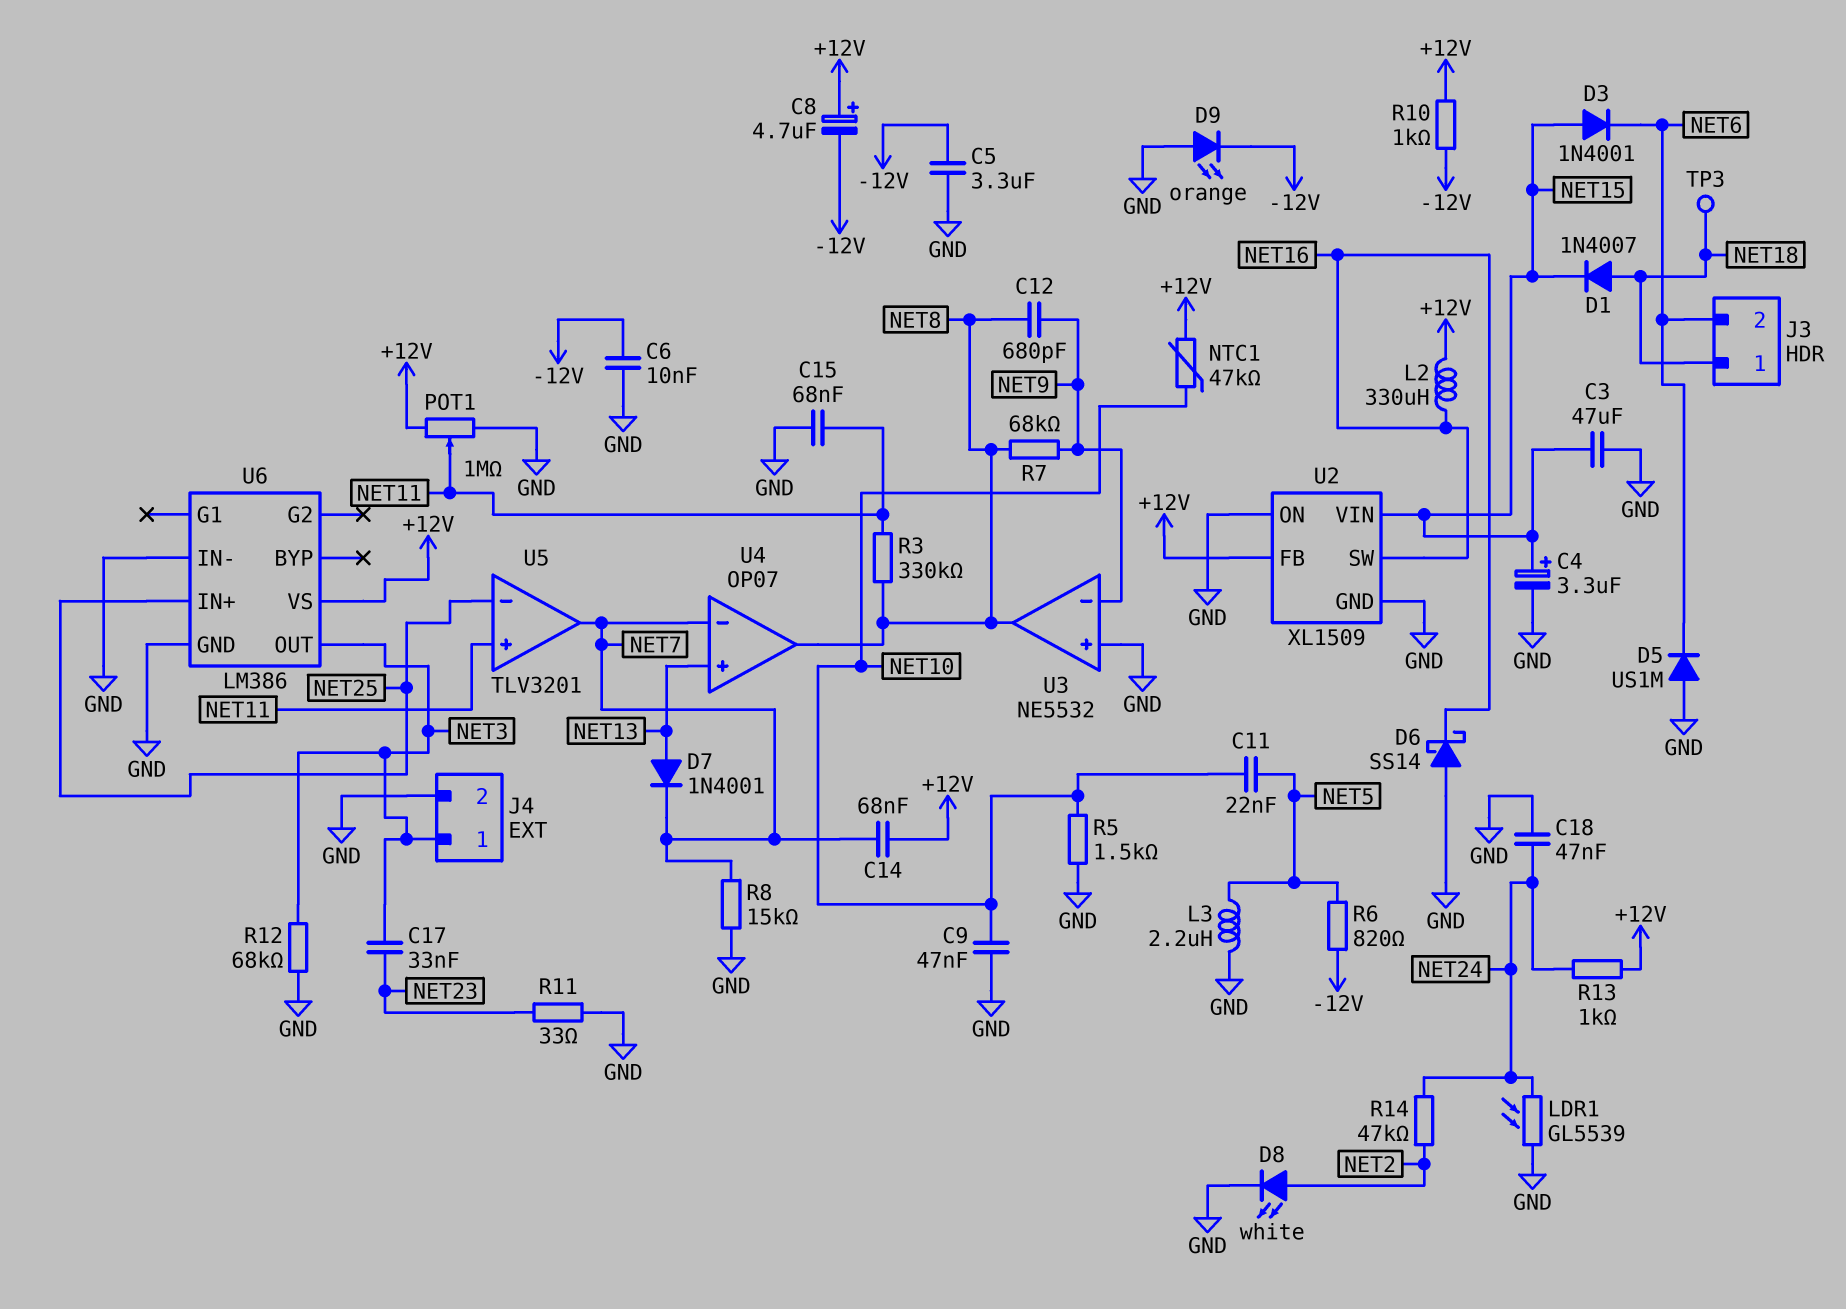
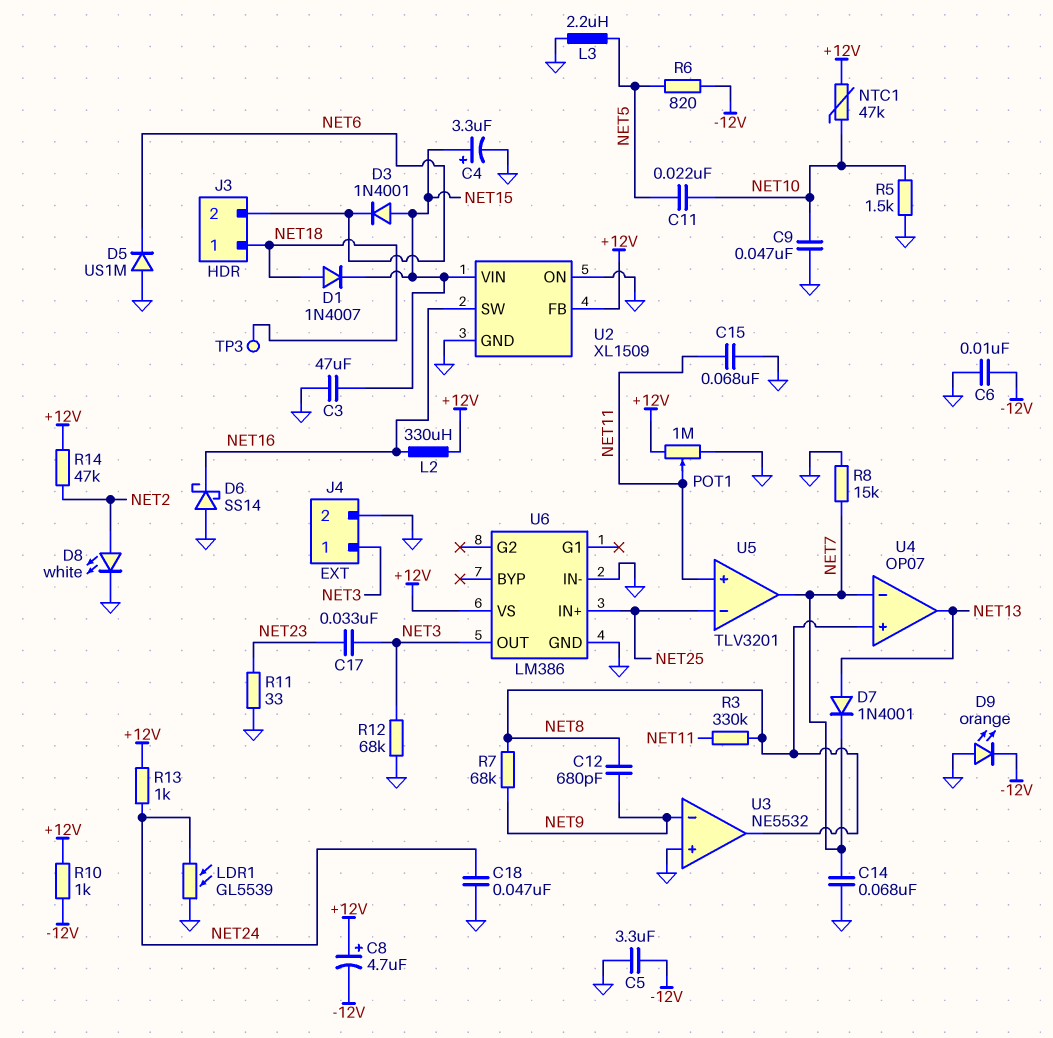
C14: 68nF (+12V, NET7) -> 68nF (GND, NET7)
R14: 47k (NET2, NET24) -> 47k (+12V, NET2)
U4 pin in+: NET13 -> NET8
U4 pin out: NET8 -> NET13

